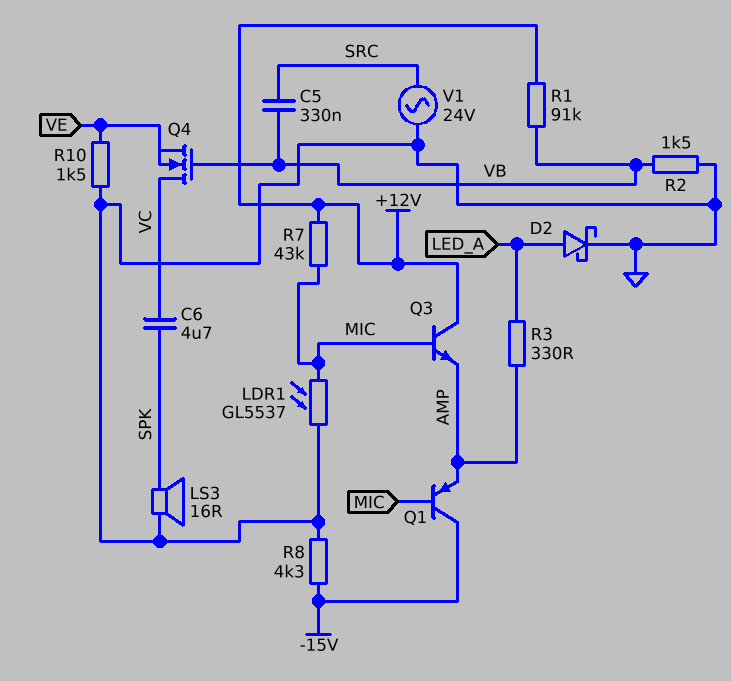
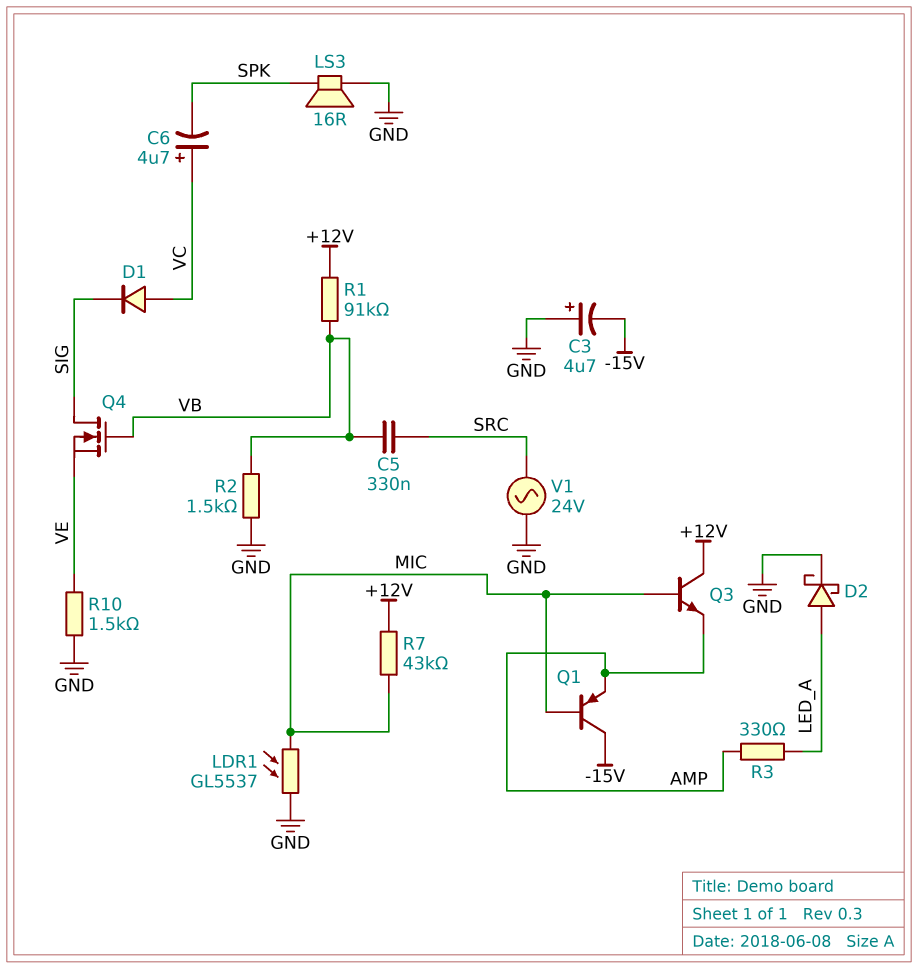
C3: none -> 4.7uF (plus GND, minus -15V)
C6: 4.7uF (SPK, VC) -> 4.7uF (plus VC, minus SPK)
D1: none -> diode (A VC, K SIG)
Q4: NMOS (G VB, D VC, S VE) -> NMOS (G VB, D SIG, S VE)
R8: 4.3k (-15V, GND) -> none

